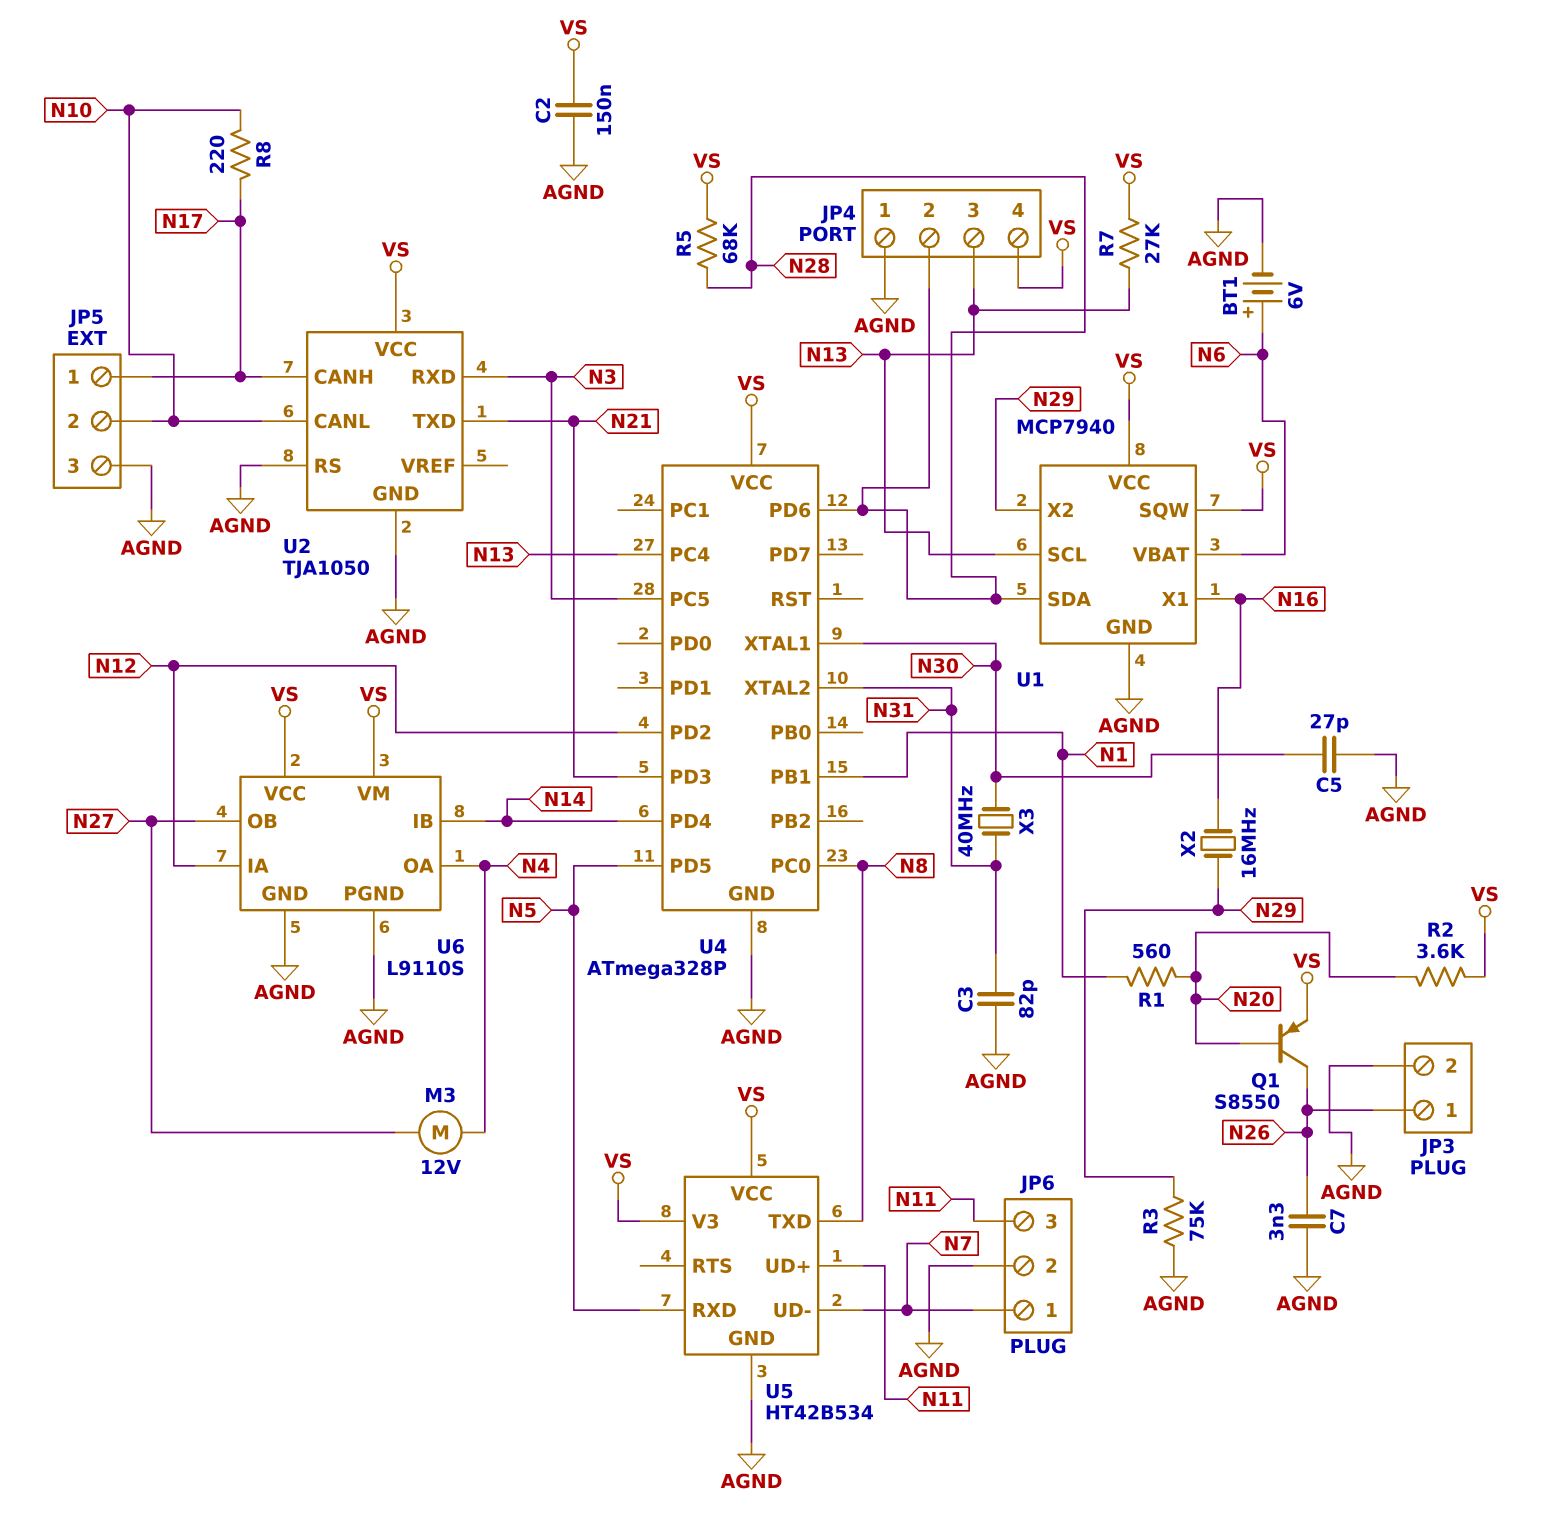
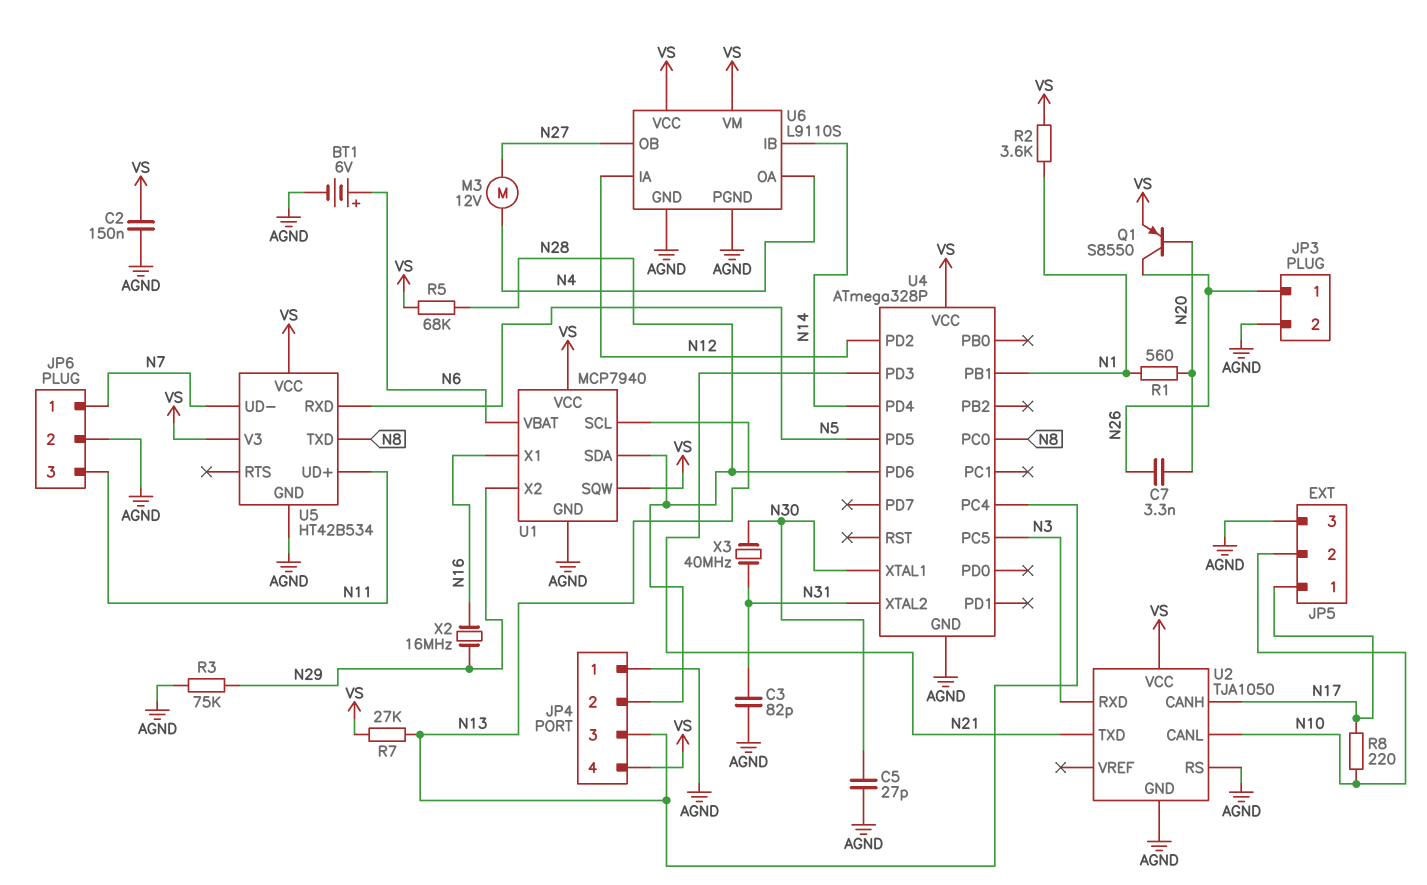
C7: 3.3nF (AGND, N26) -> 3.3nF (N20, N26)
R2: 3.6k (N20, VS) -> 3.6k (N1, VS)

